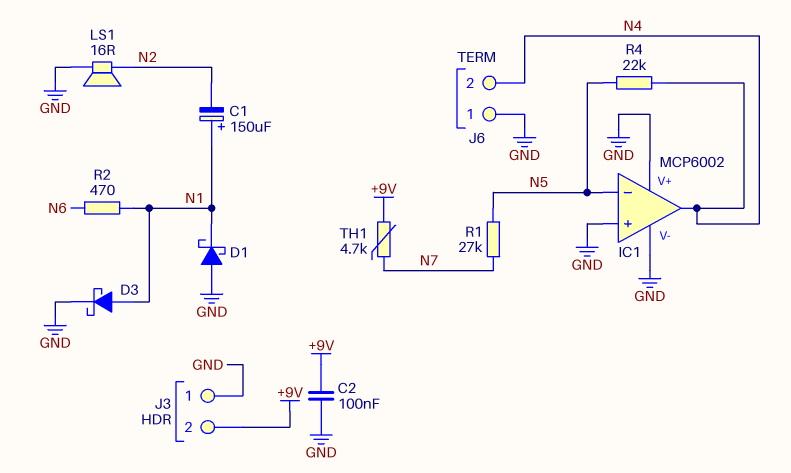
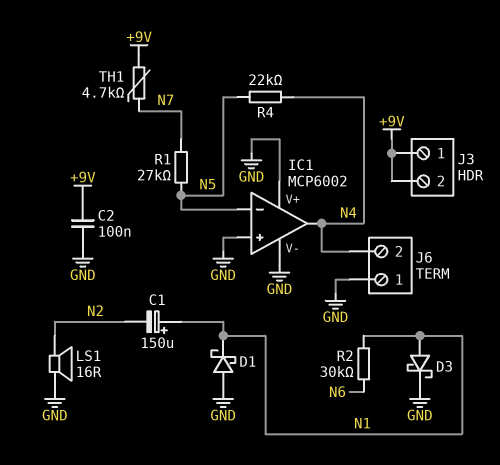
J3 pin 1: GND -> +9V
R2: 470 (N1, N6) -> 30k (N1, N6)

